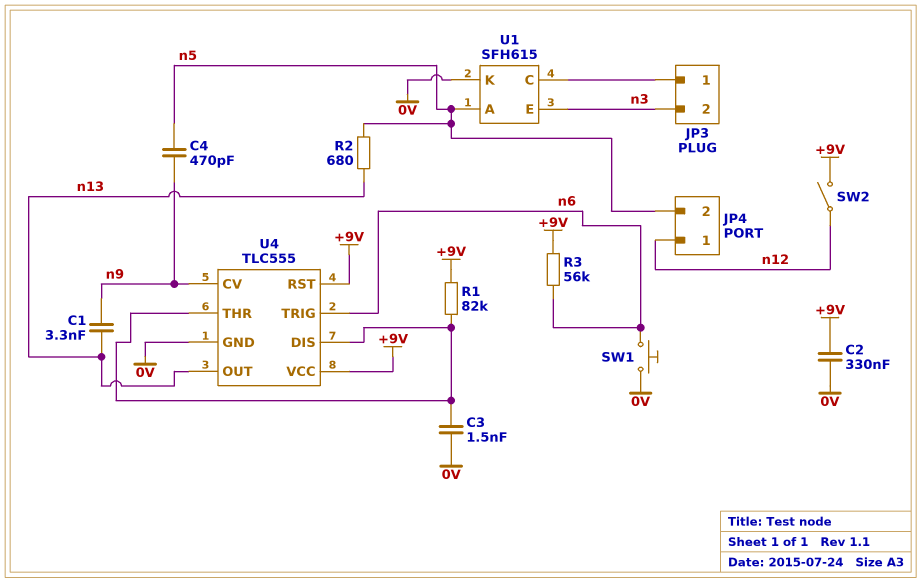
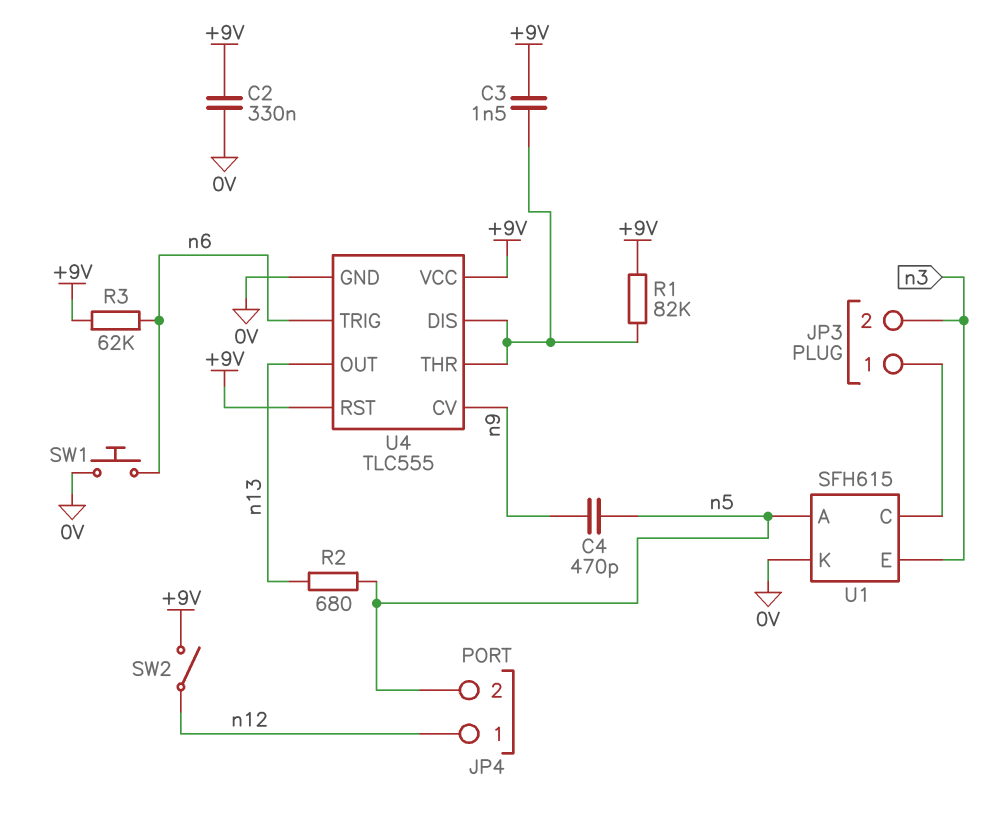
C1: 3.3nF (n9, n13) -> none
C3: 1.5nF (0V, U4/DIS) -> 1.5nF (+9V, U4/DIS)
R3: 56k (+9V, n6) -> 62k (+9V, n6)

